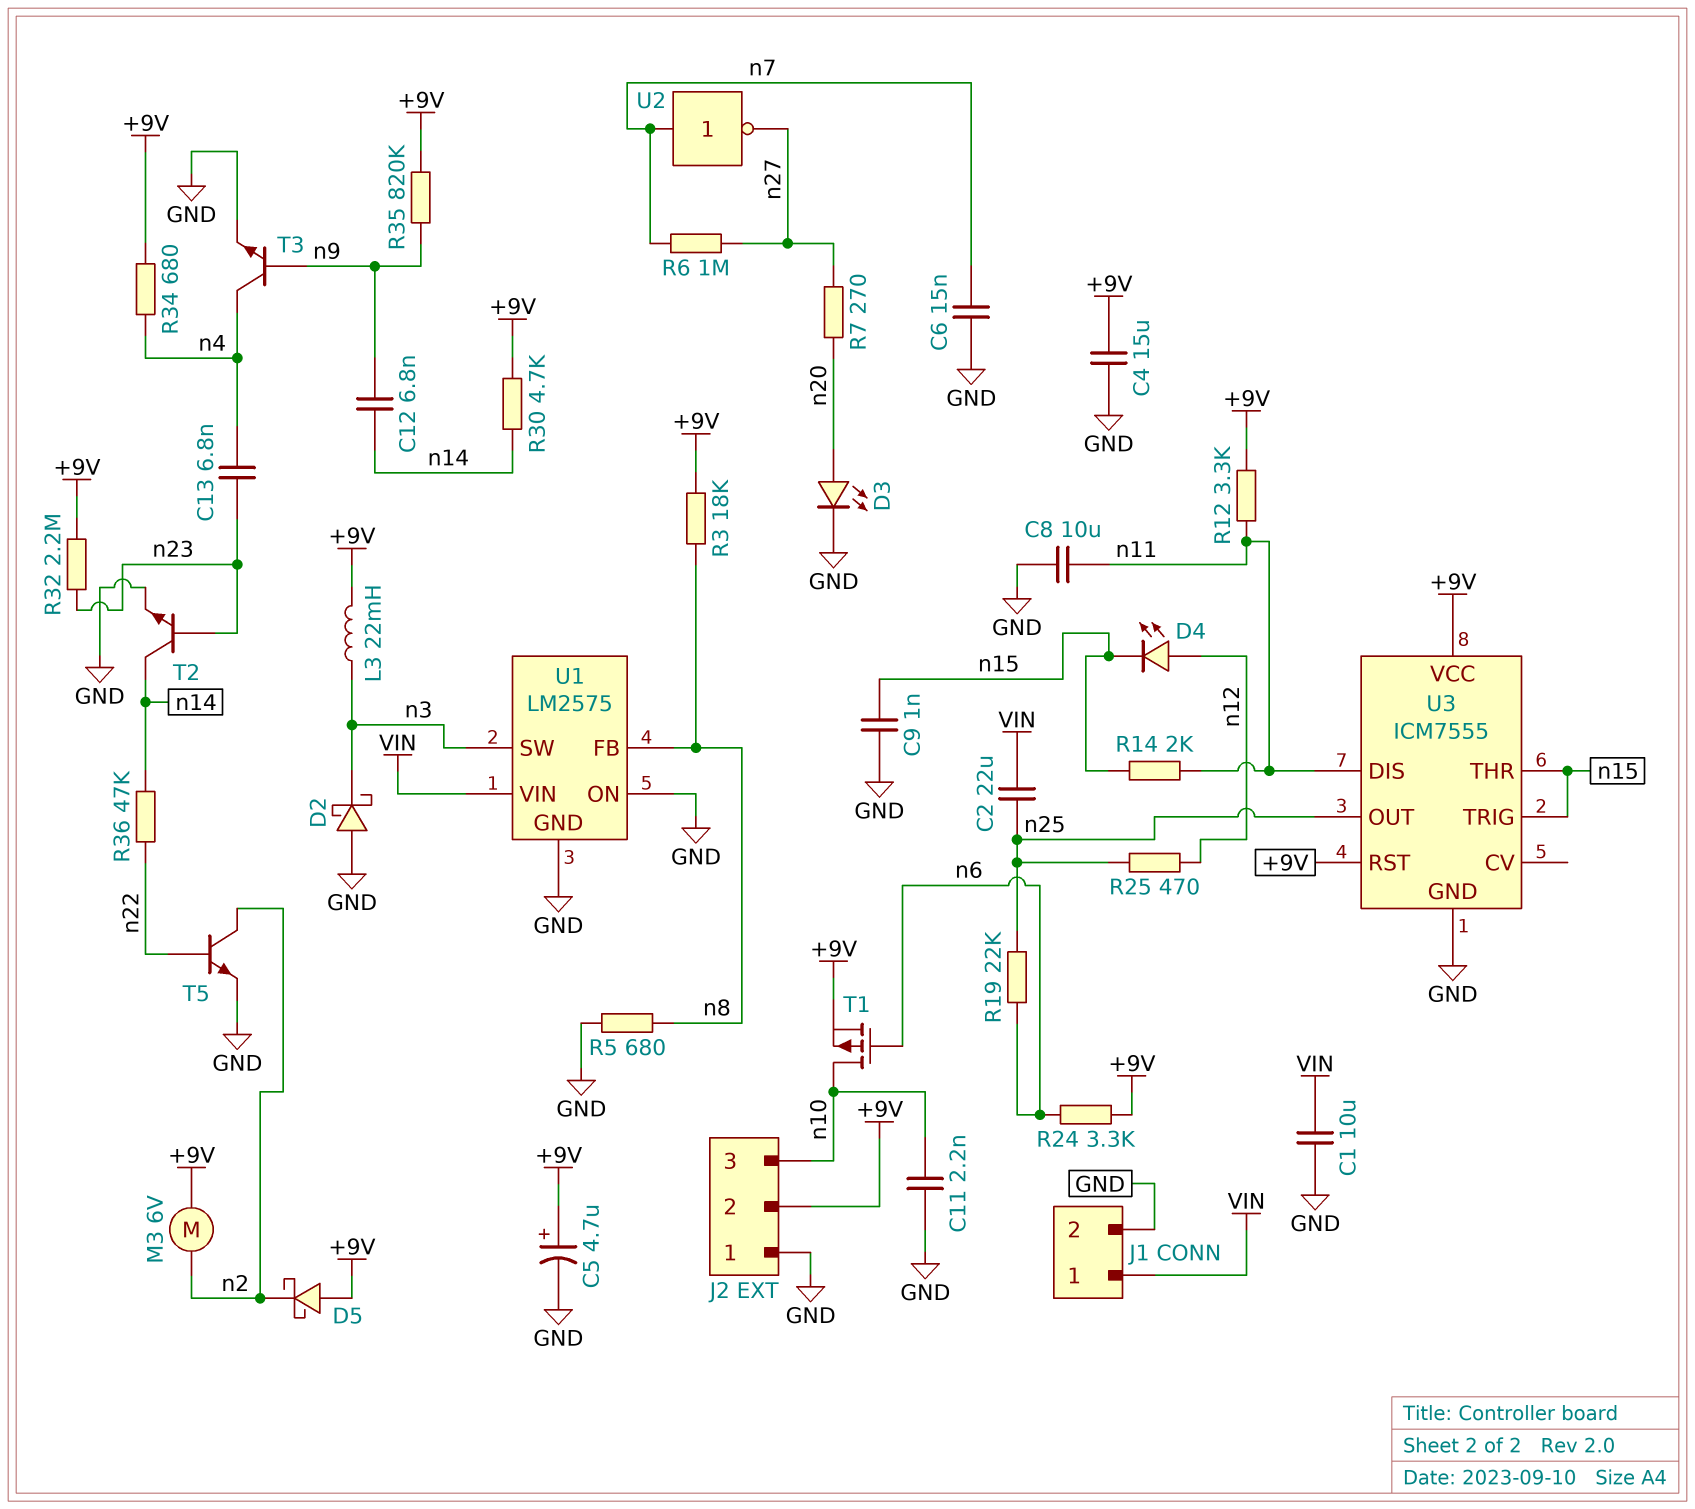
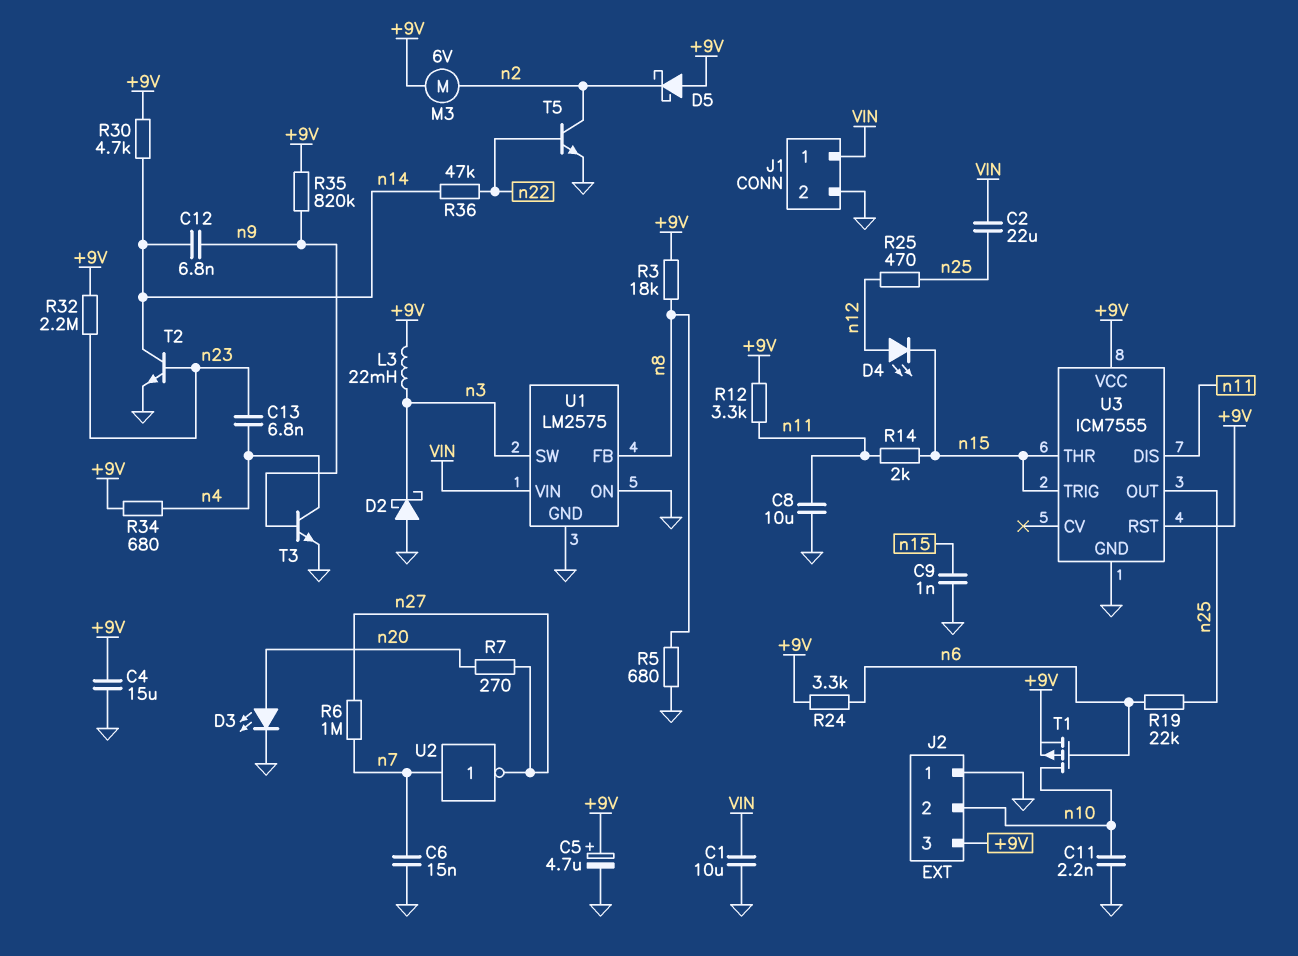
J2 pin 2: +9V -> n10
J2 pin 3: n10 -> +9V

